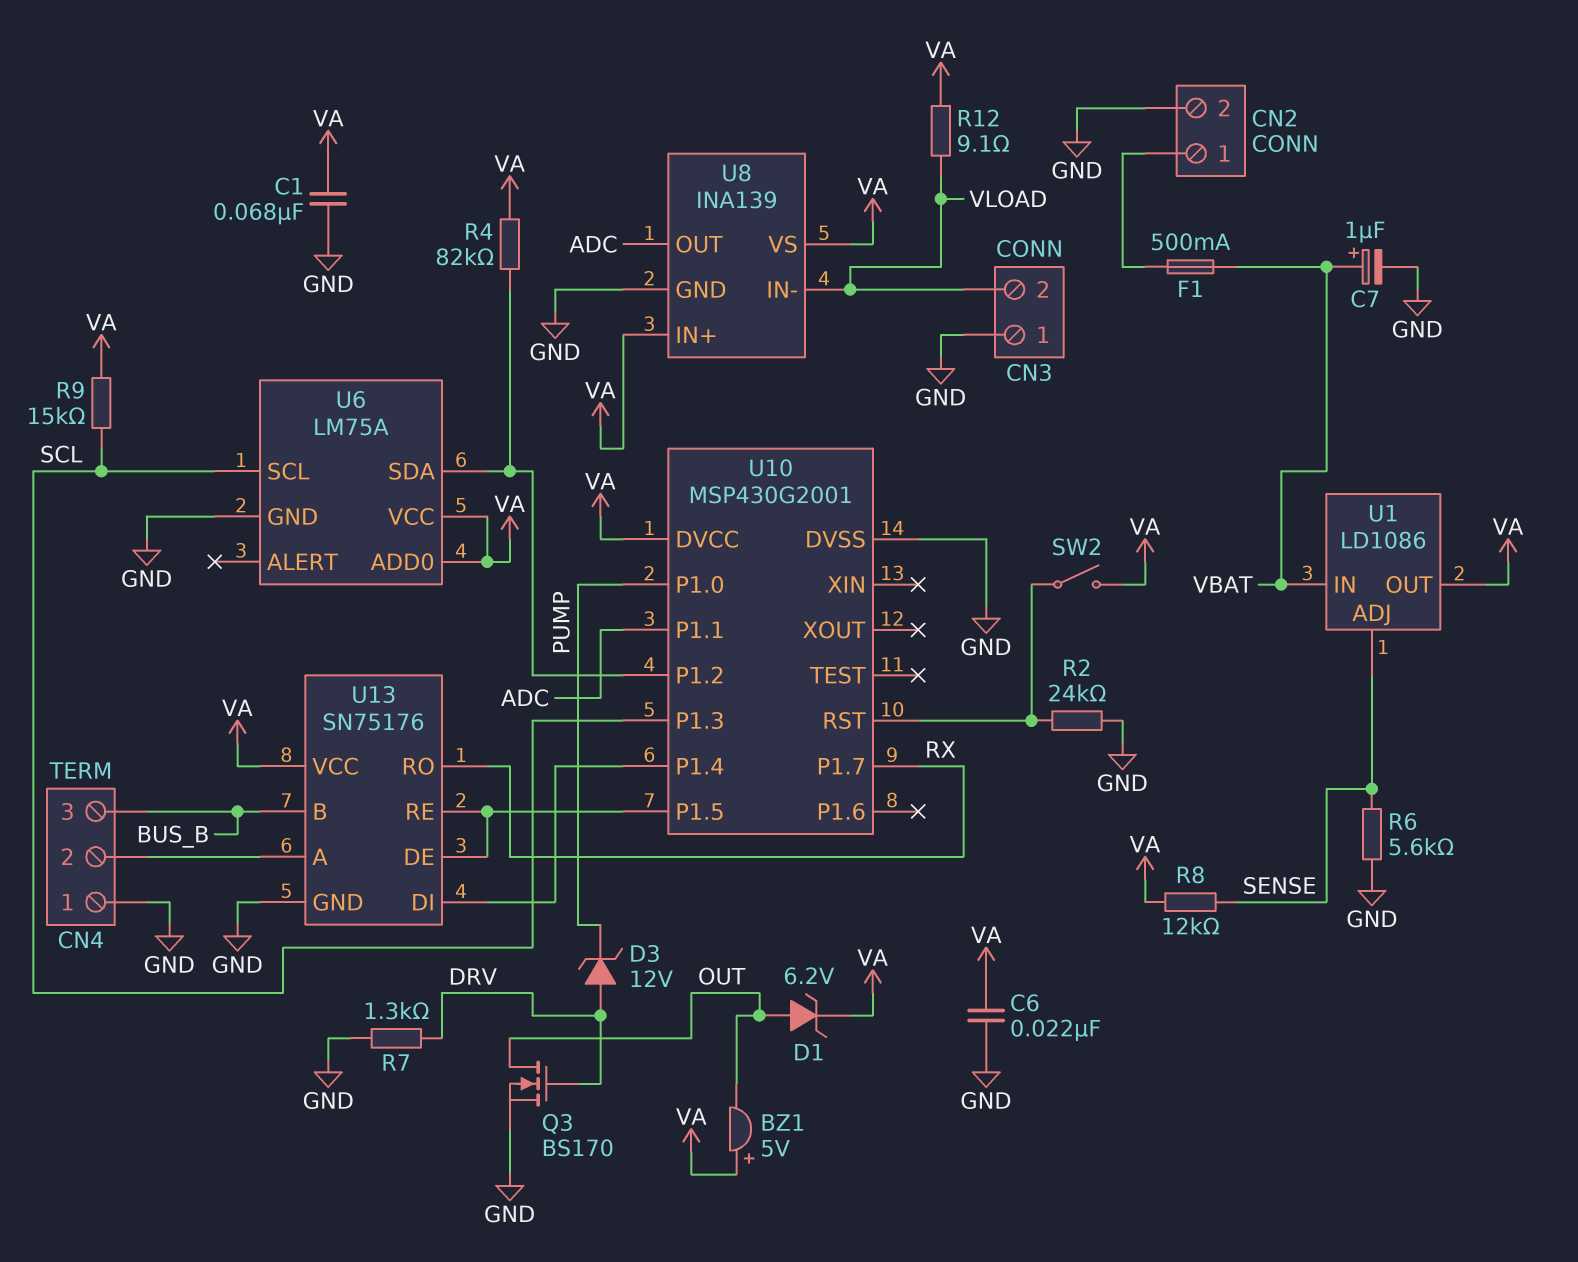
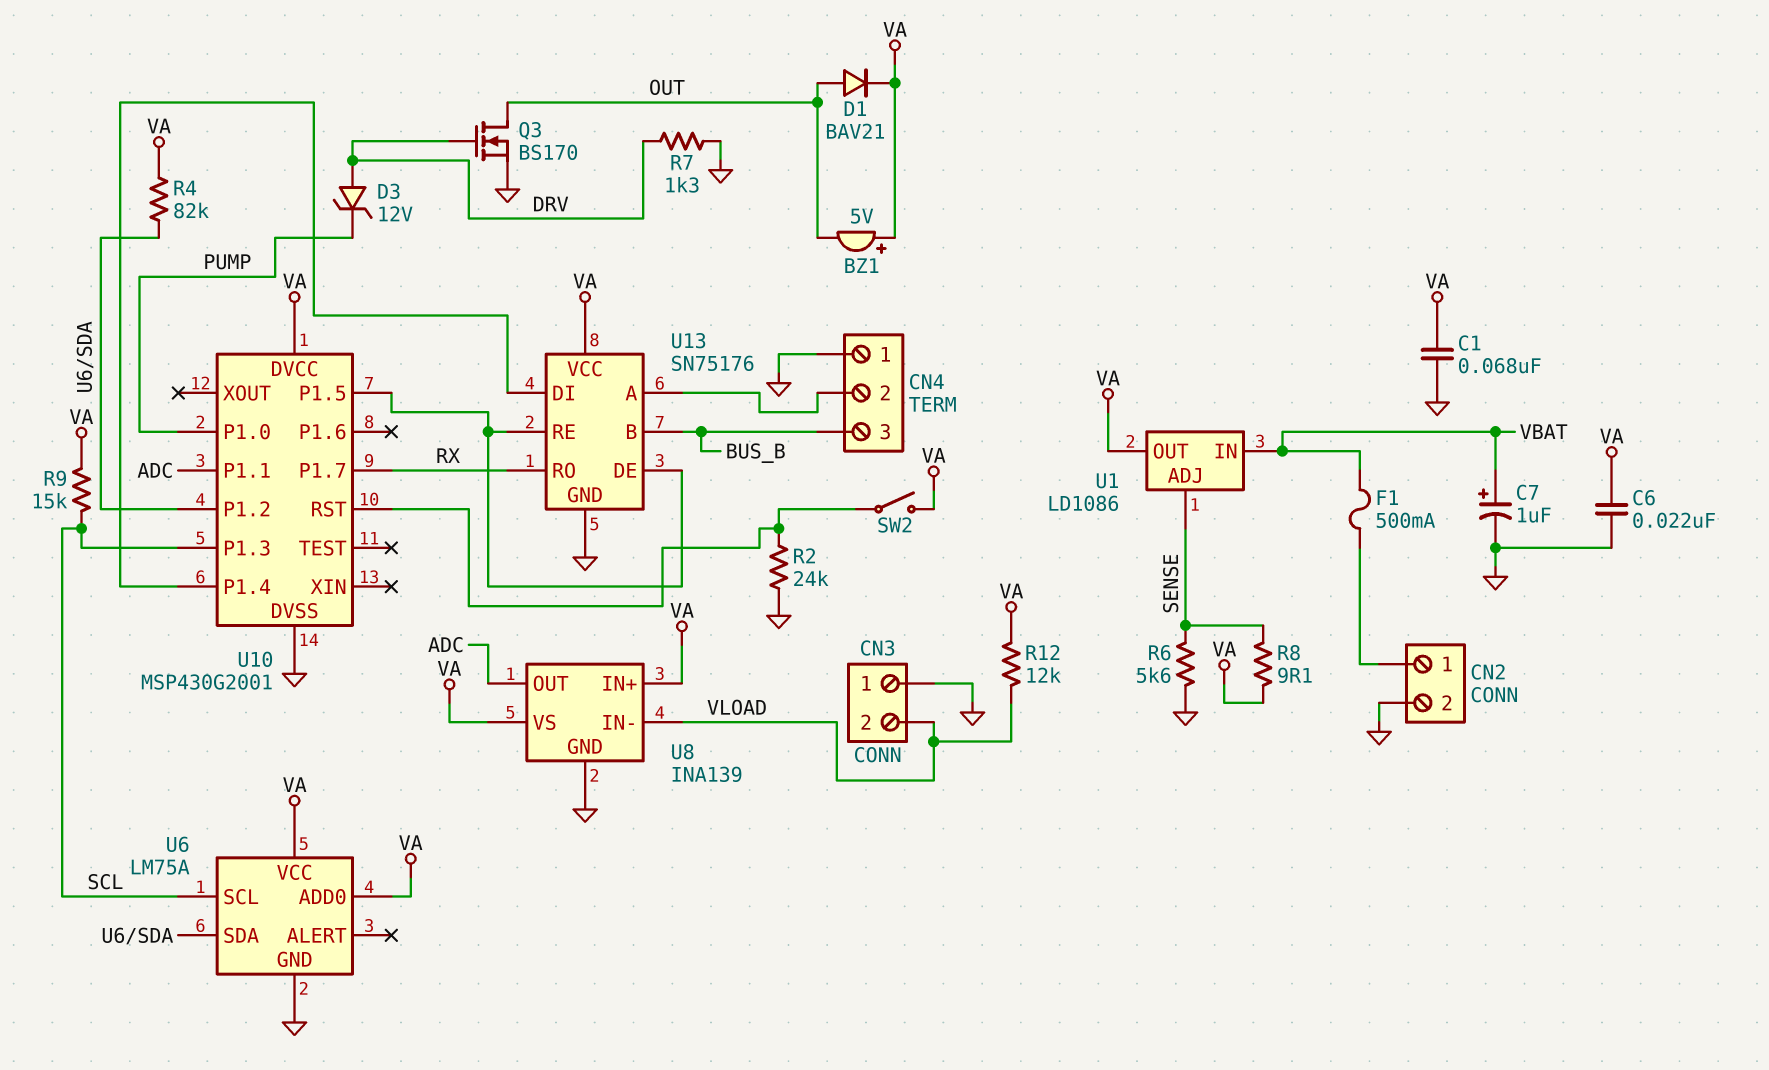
D1: zener 6.2V (A OUT, K VA) -> diode BAV21 (A OUT, K VA)
R8: 12k (SENSE, VA) -> 9.1 (SENSE, VA)
R12: 9.1 (VA, VLOAD) -> 12k (VA, VLOAD)

